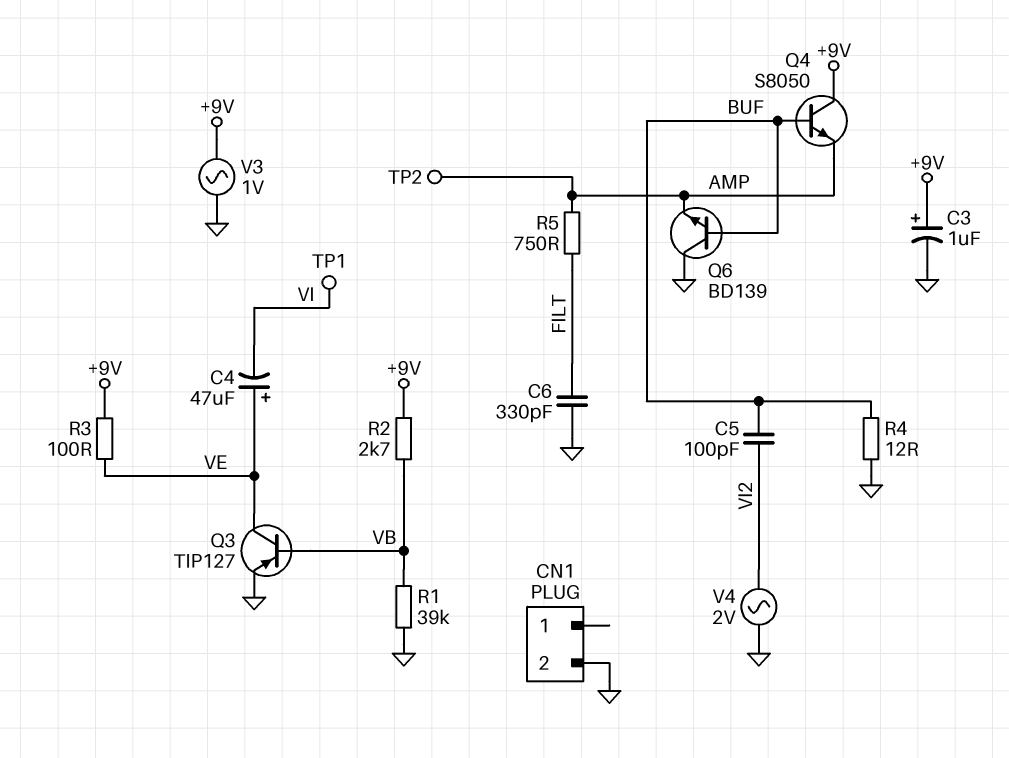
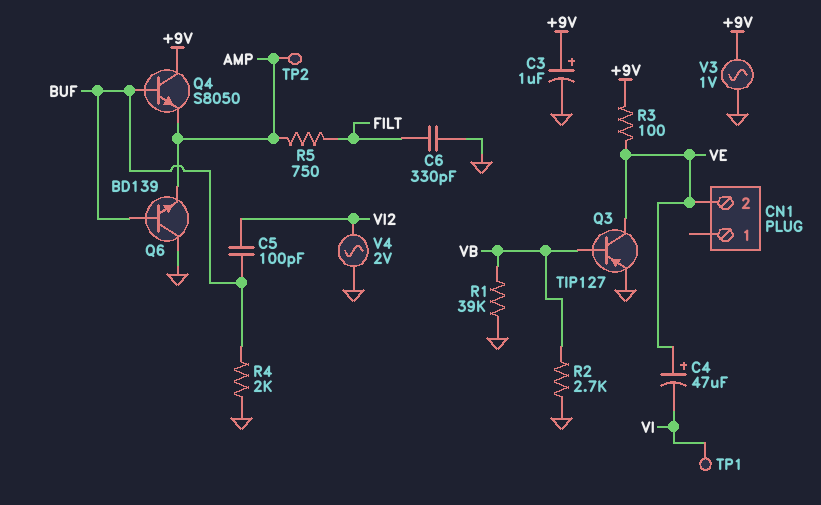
CN1 pin 2: GND -> VE
R2: 2.7k (+9V, VB) -> 2.7k (GND, VB)
R4: 12 (BUF, GND) -> 2k (BUF, GND)

